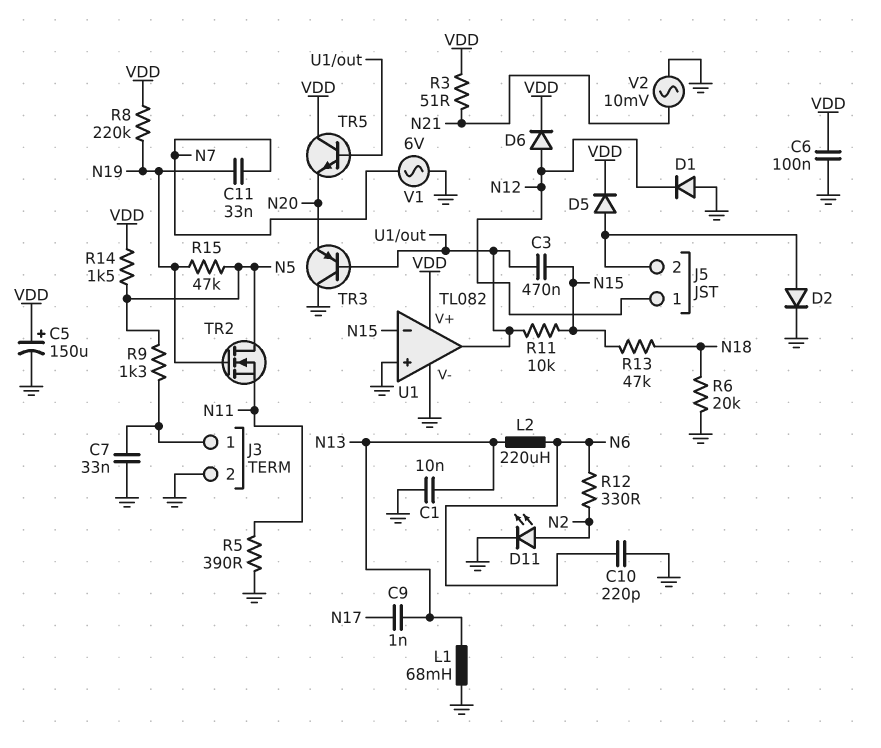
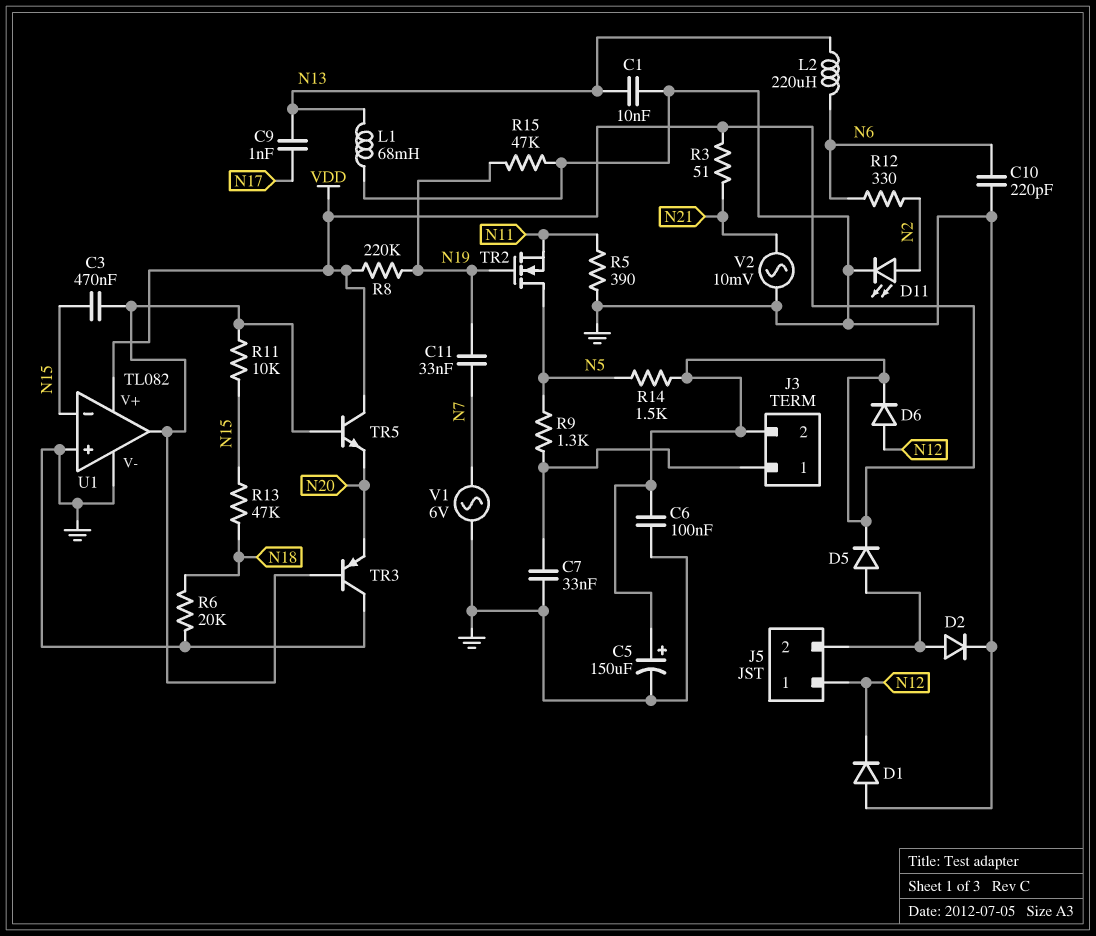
J3 pin 2: GND -> VDD
R15: 47k (N5, N19) -> 47k (GND, N19)

